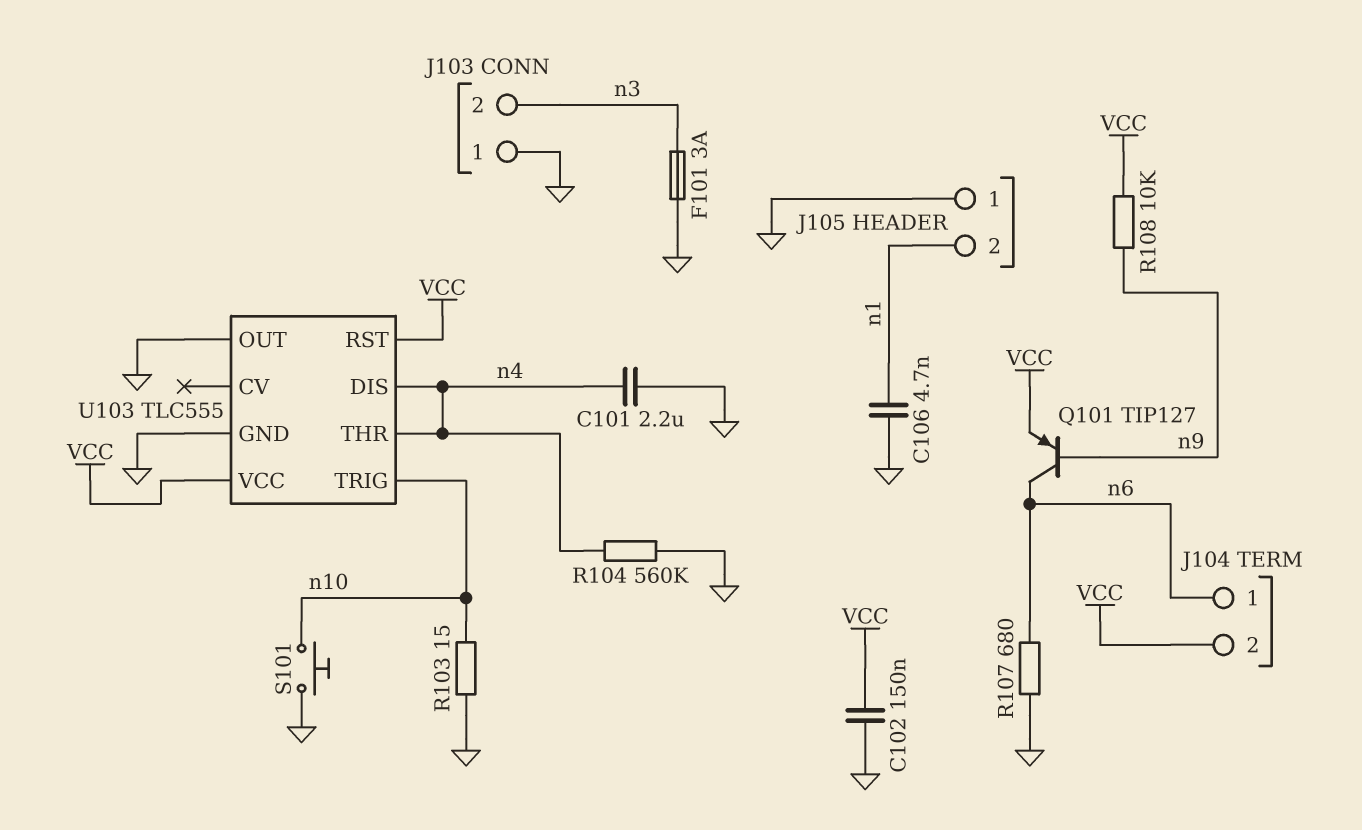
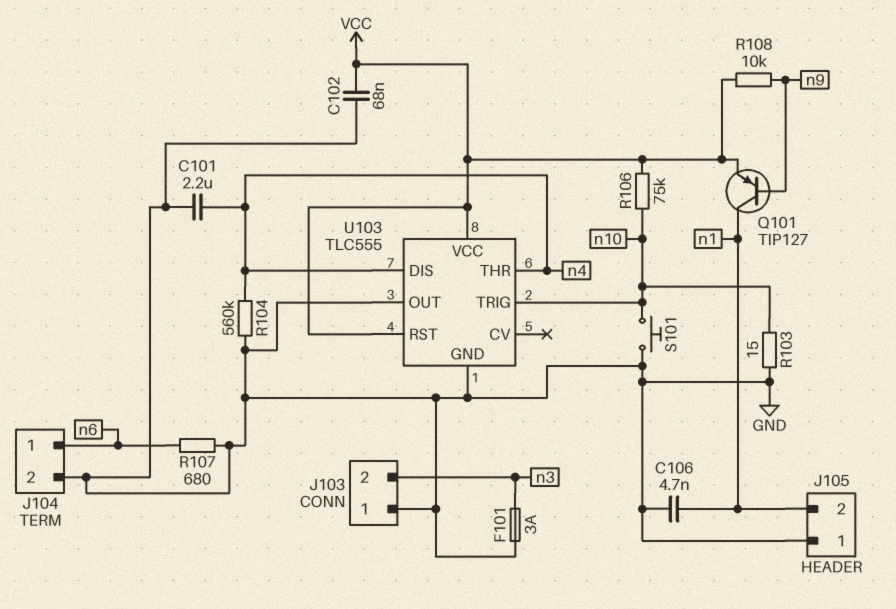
C102: 150nF (GND, VCC) -> 68nF (GND, VCC)
J104 pin 2: VCC -> GND
Q101: PNP TIP127 (B n9, C n6, E VCC) -> PNP TIP127 (B n9, C n1, E VCC)
R106: none -> 75k (VCC, n10)

